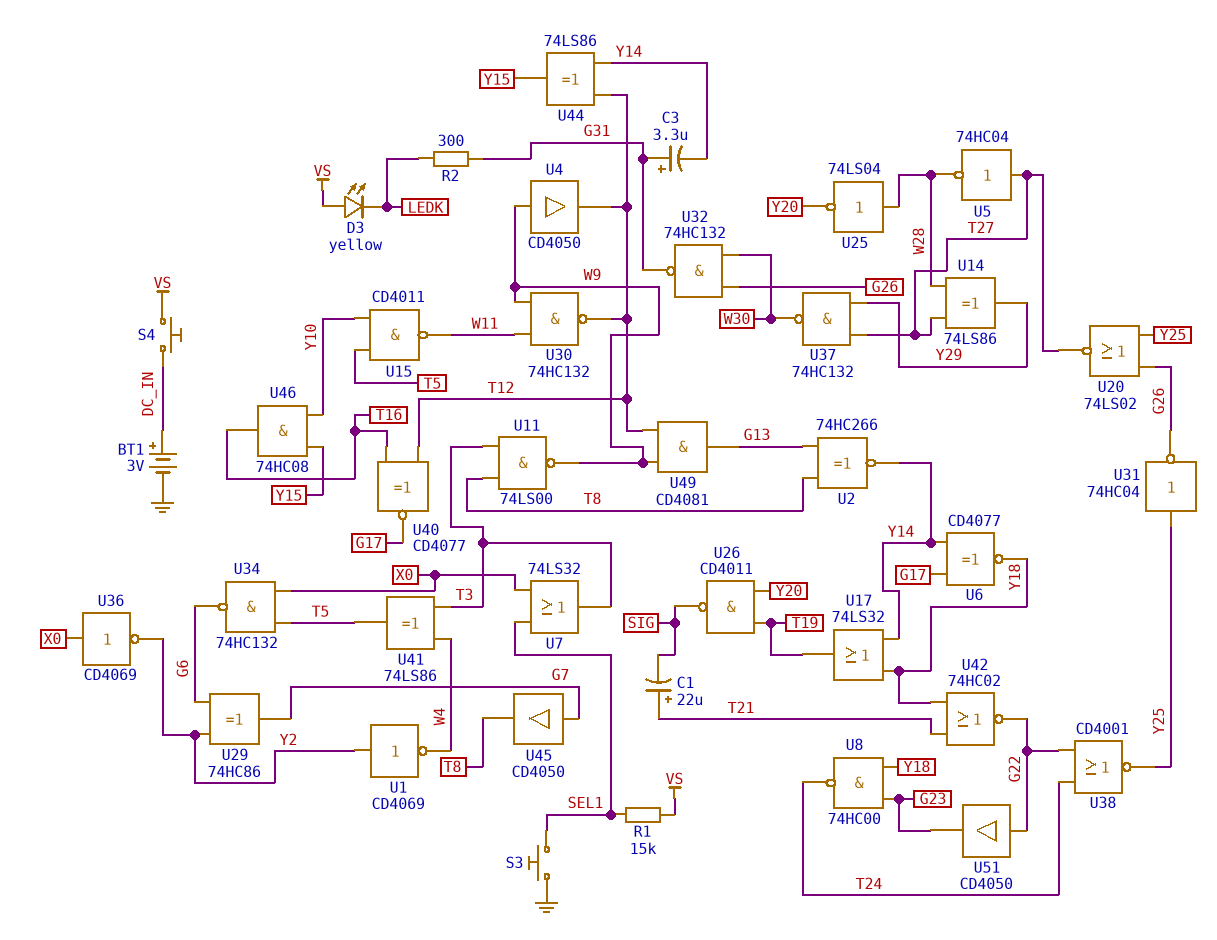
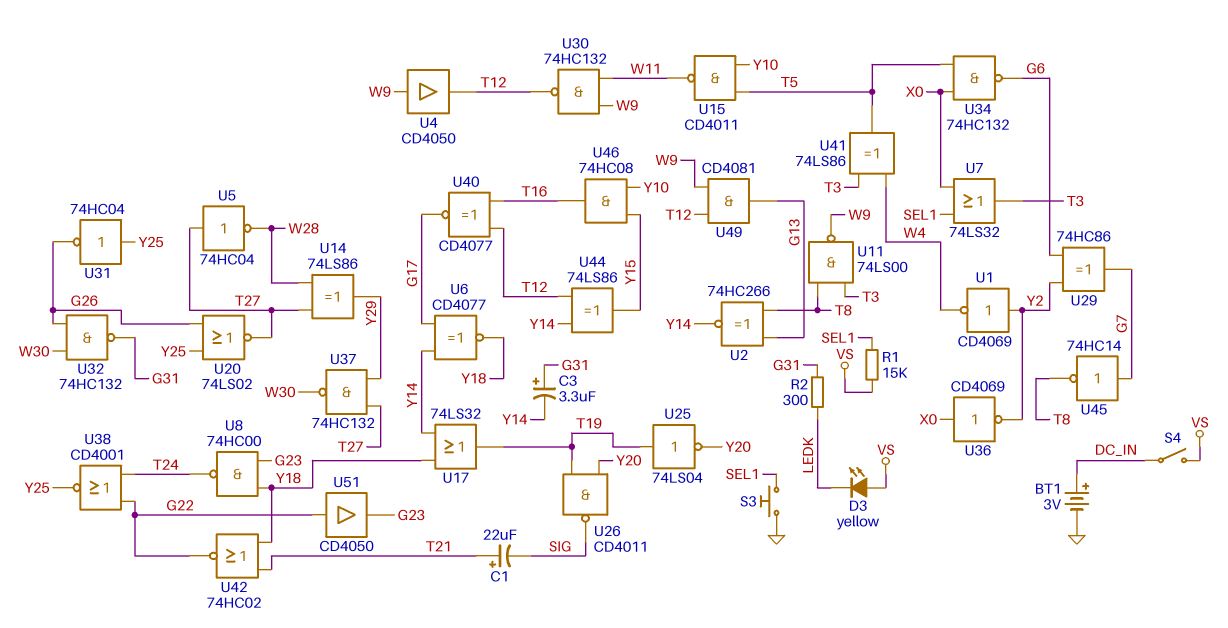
S4: button (DC_IN, VS) -> switch (DC_IN, VS)
U25: NOT 74LS04 (in W28, out Y20) -> NOT 74LS04 (in T19, out Y20)
U45: buffer CD4050 (in G7, out T8) -> NOT 74HC14 (in G7, out T8)

